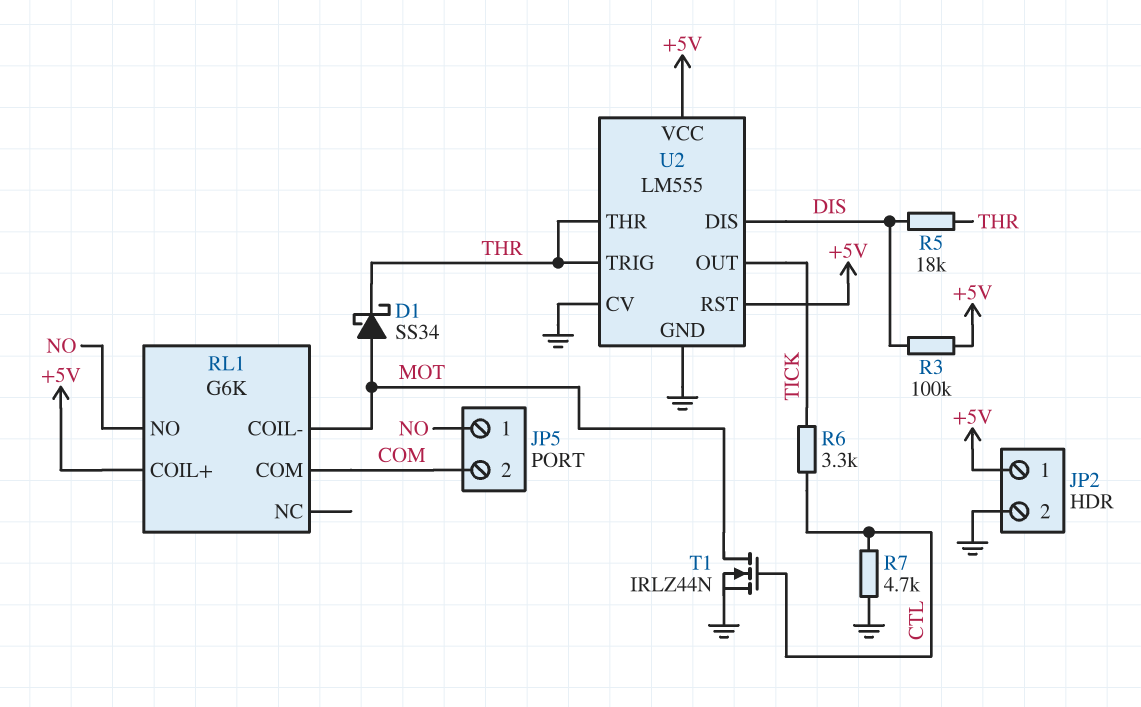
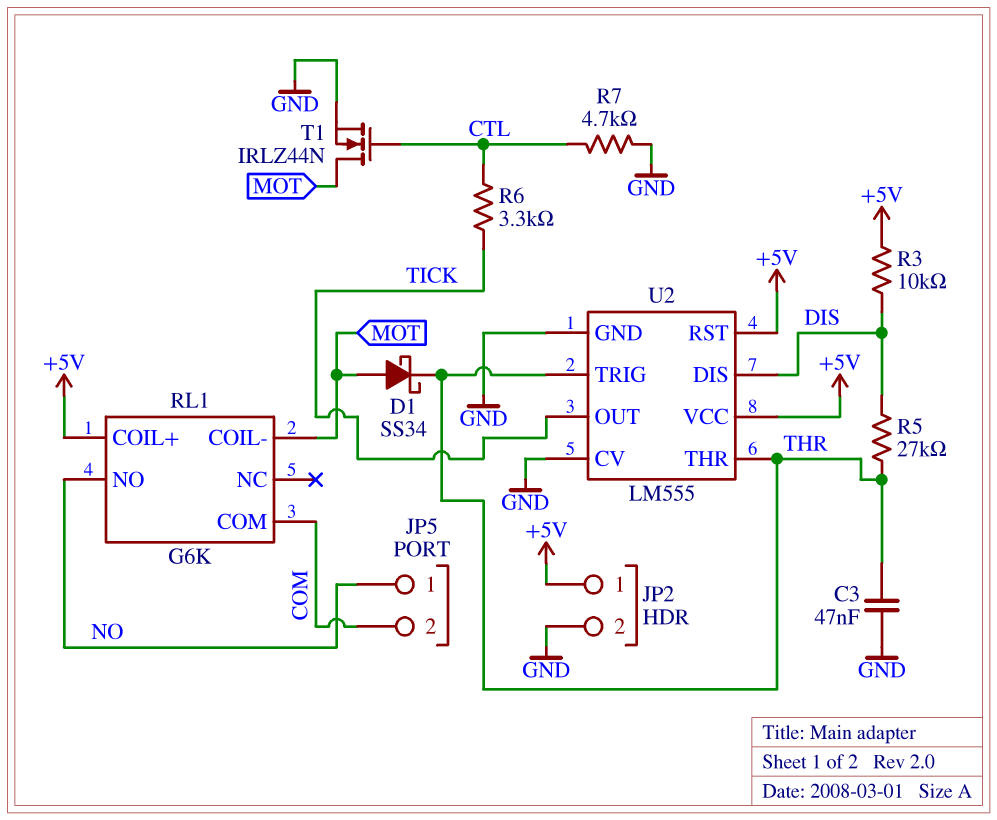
C3: none -> 47nF (GND, THR)
R3: 100k (+5V, DIS) -> 10k (+5V, DIS)
R5: 18k (DIS, THR) -> 27k (DIS, THR)

